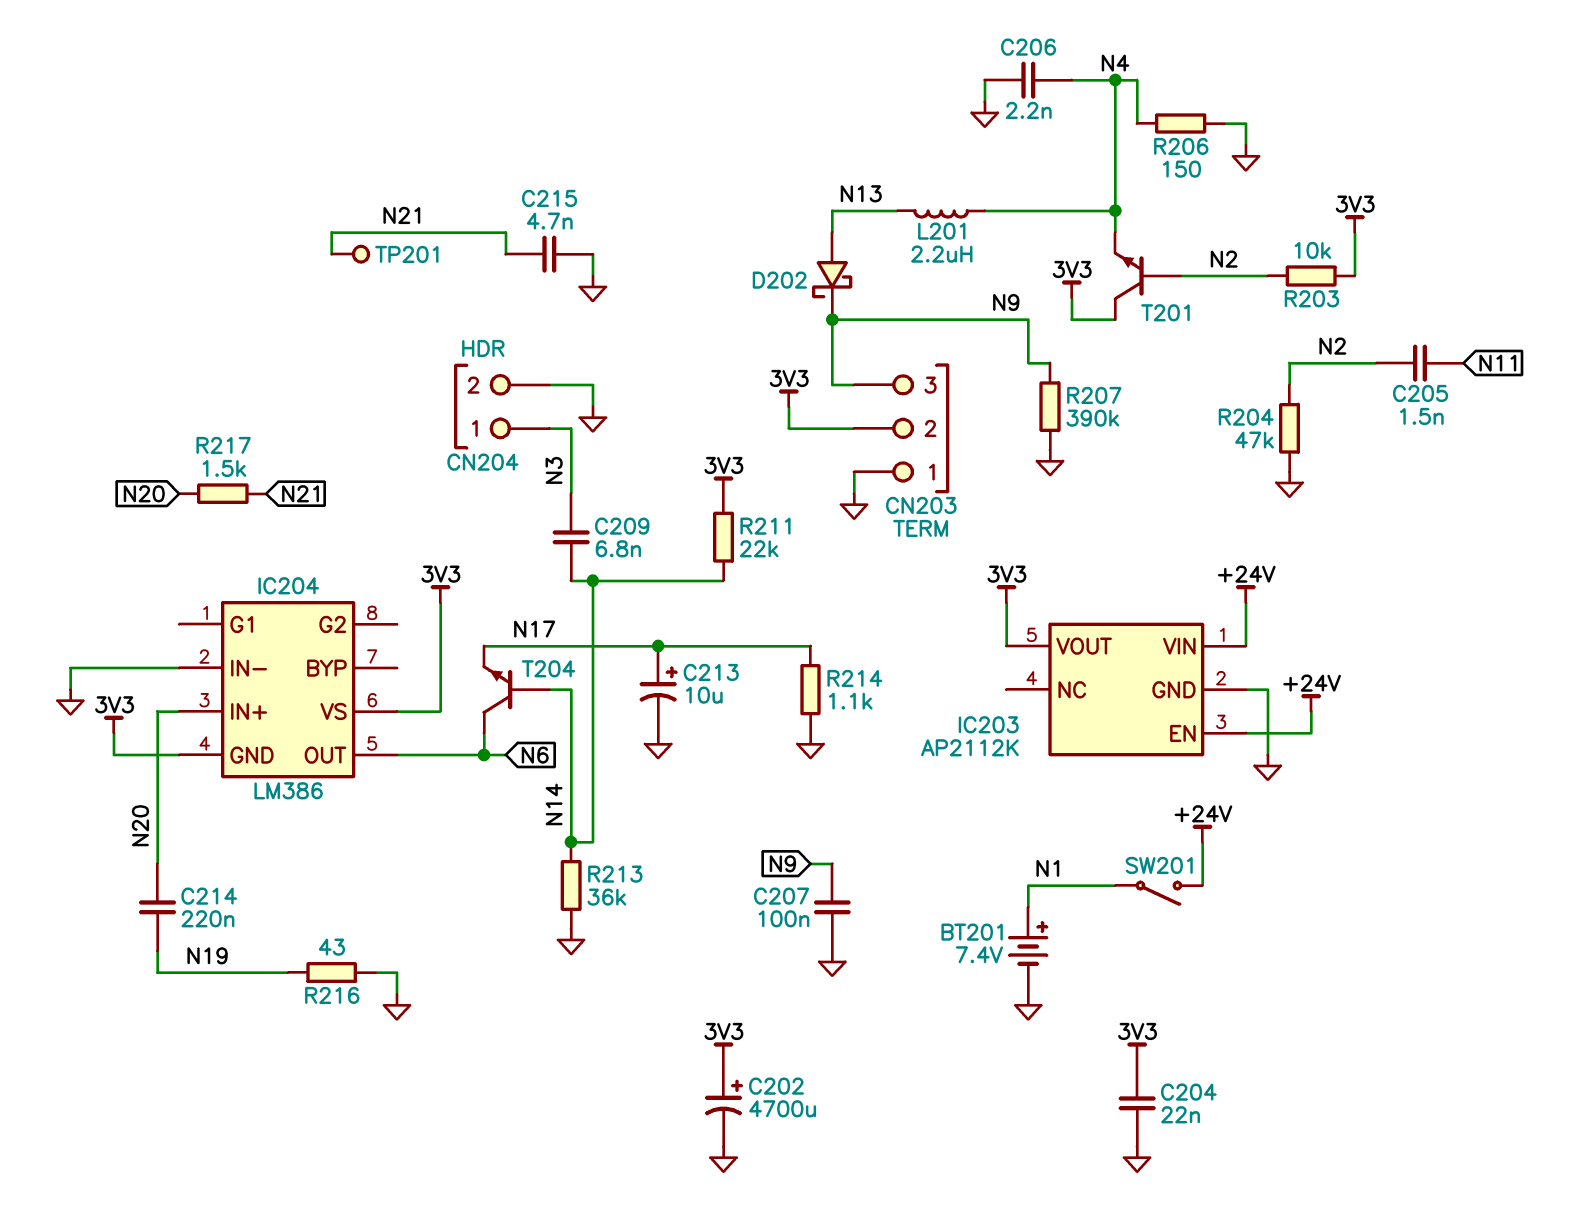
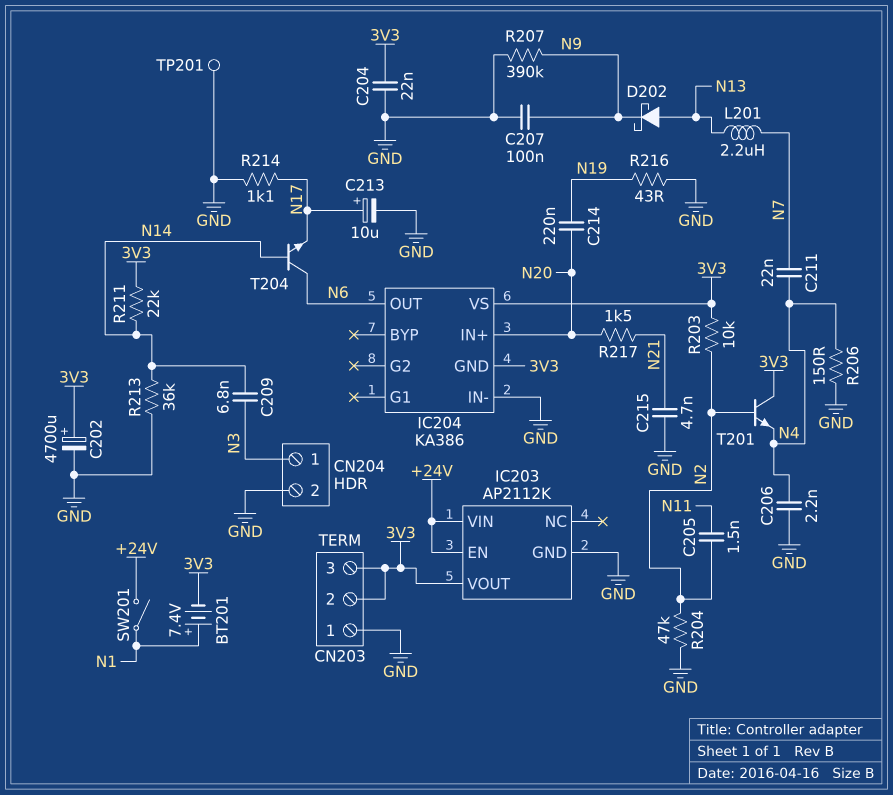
BT201: 7.4V (plus N1, minus GND) -> 7.4V (plus N1, minus 3V3)
C211: none -> 22nF (N4, N7)
CN203 pin 3: N9 -> 3V3
IC204: LM386 -> KA386
L201: 2.2uH (N4, N13) -> 2.2uH (N7, N13)
TP201: test point (N21) -> test point (GND)

